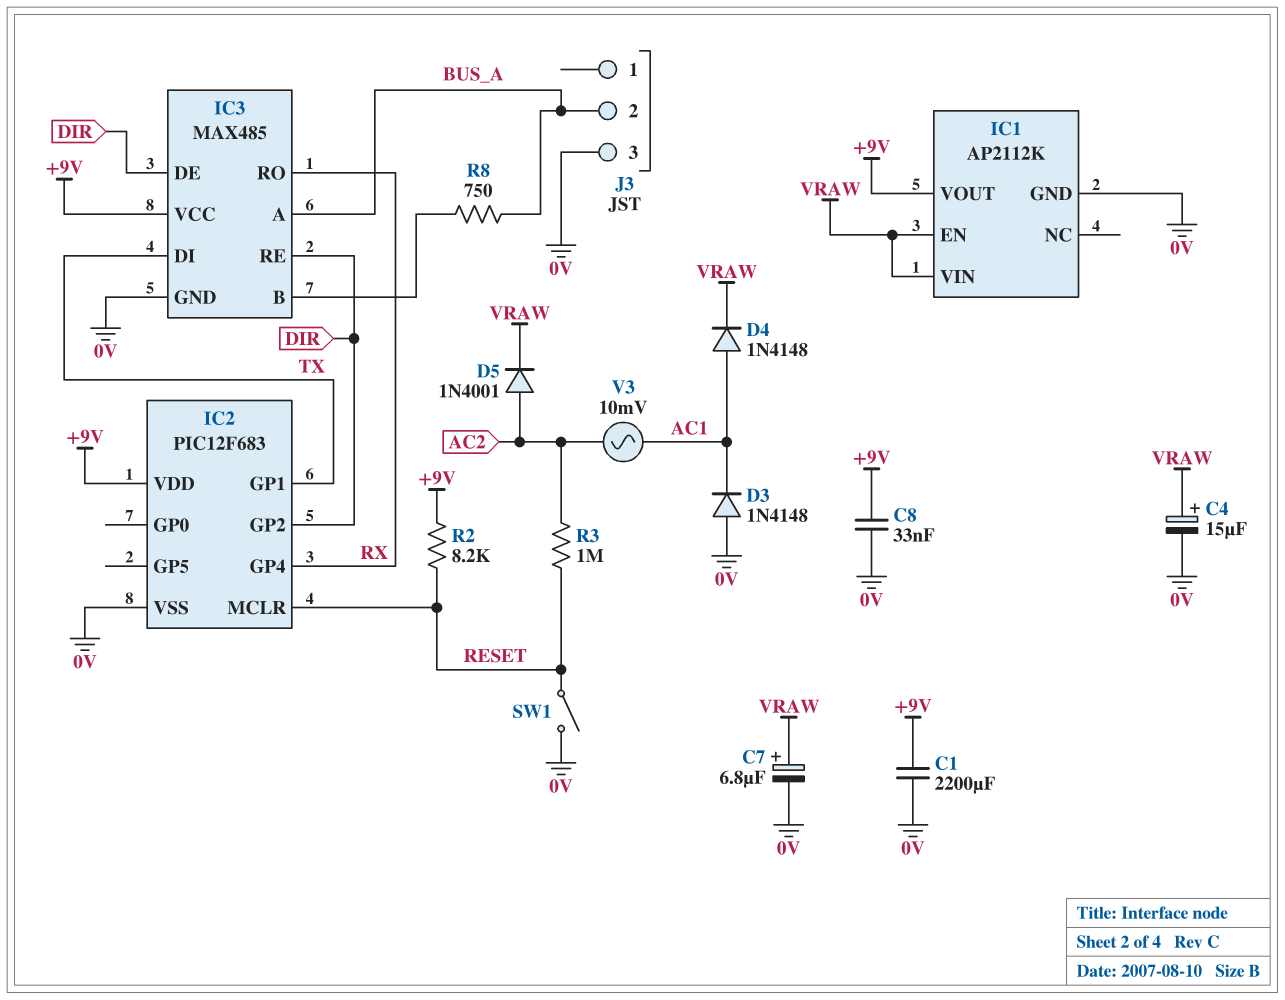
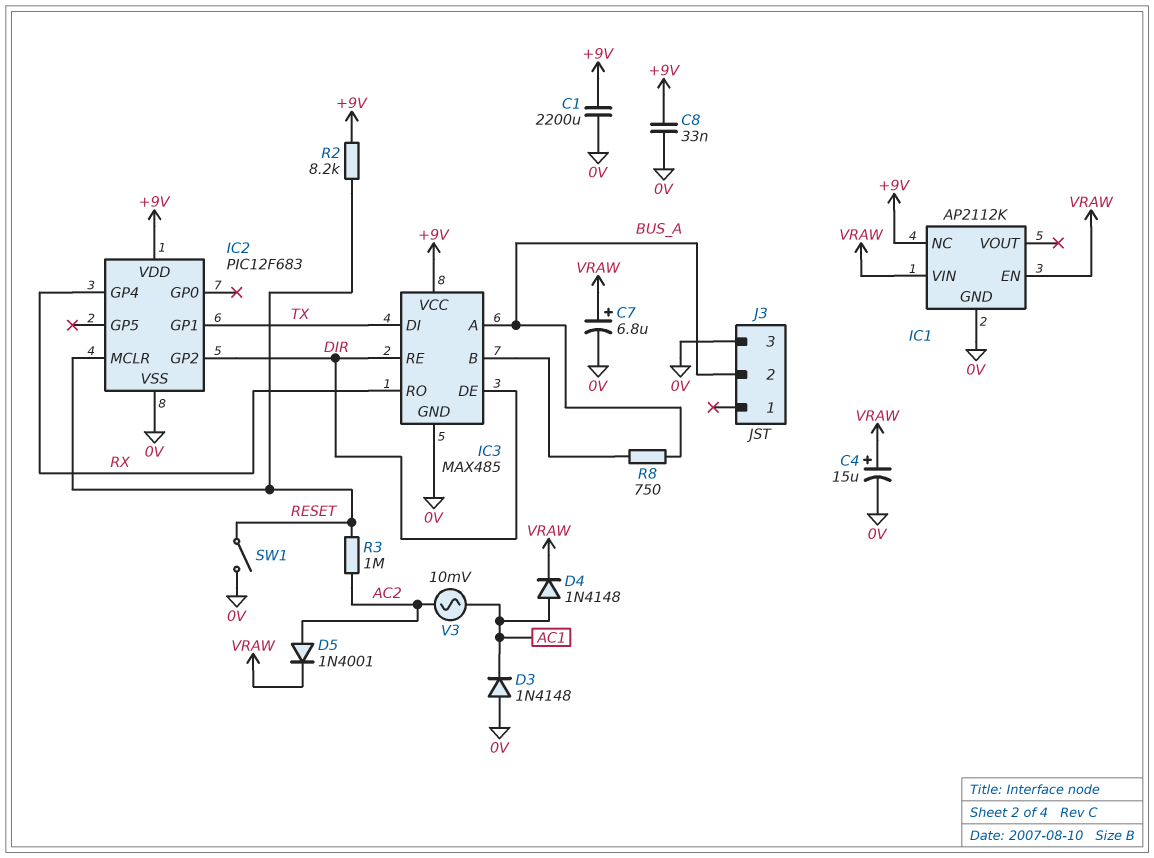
IC1 pin NC: none -> +9V
IC1 pin VOUT: +9V -> none

